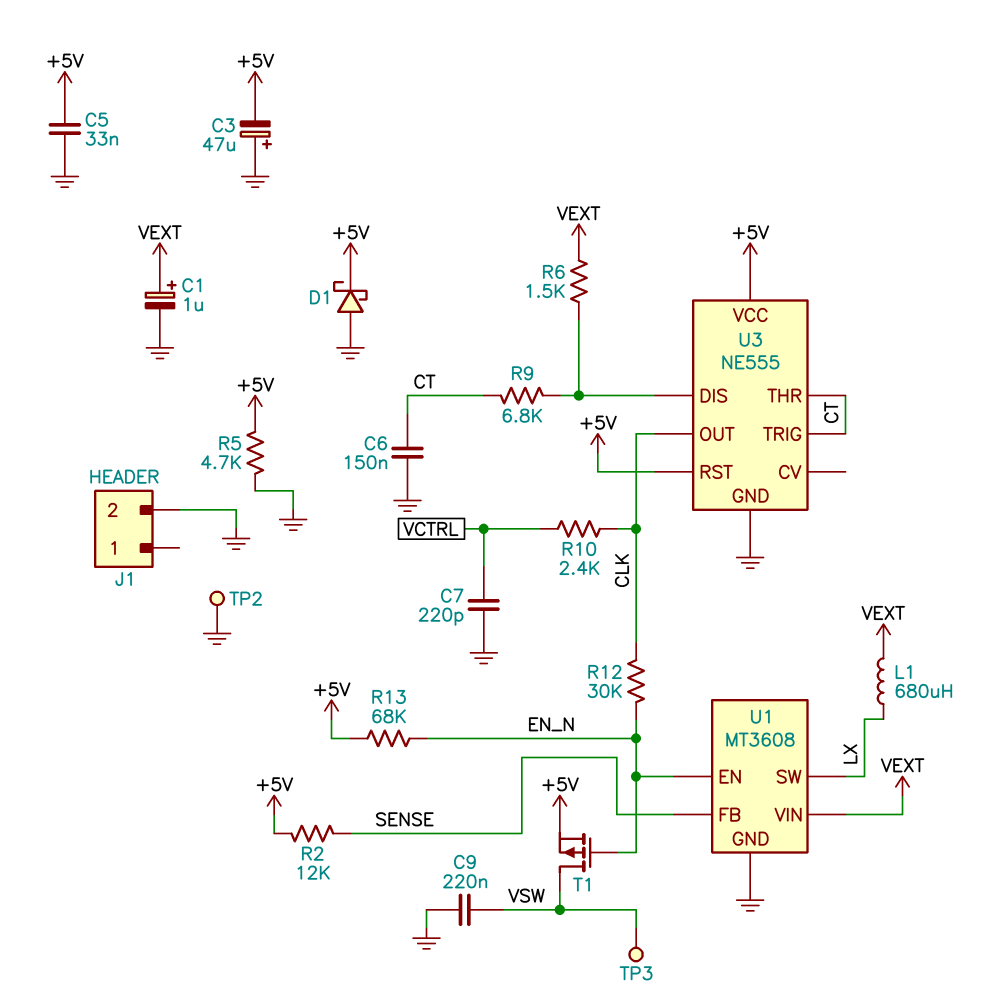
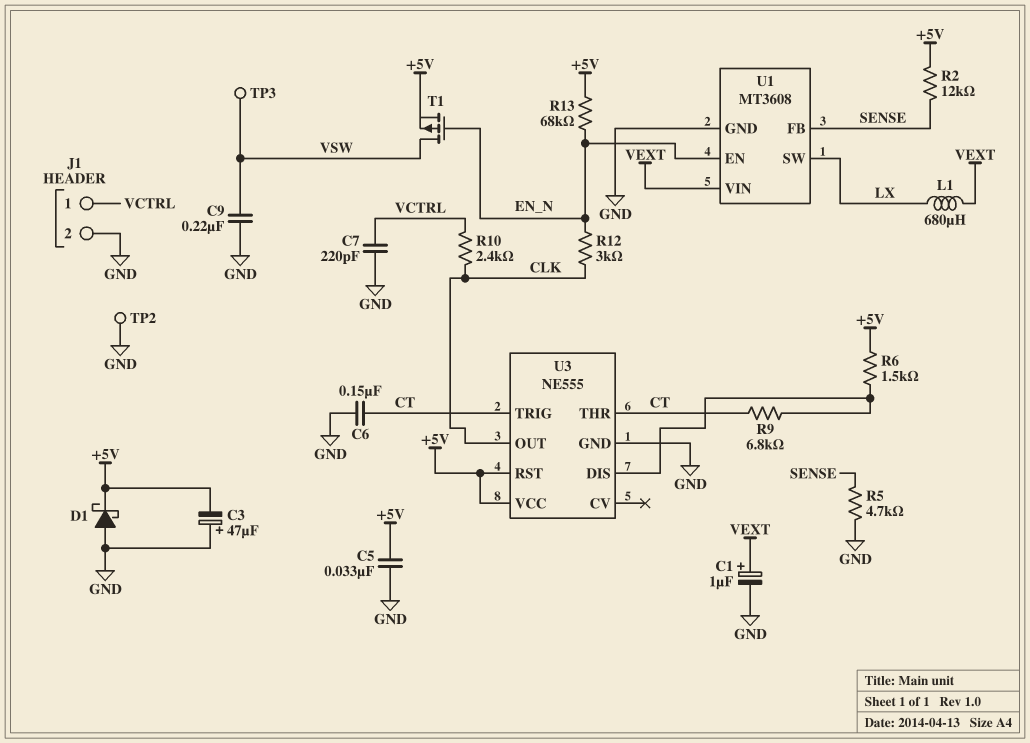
J1 pin 1: none -> VCTRL
R5: 4.7k (+5V, GND) -> 4.7k (GND, SENSE)
R6: 1.5k (U3/DIS, VEXT) -> 1.5k (+5V, U3/DIS)
R12: 30k (CLK, EN_N) -> 3k (CLK, EN_N)

